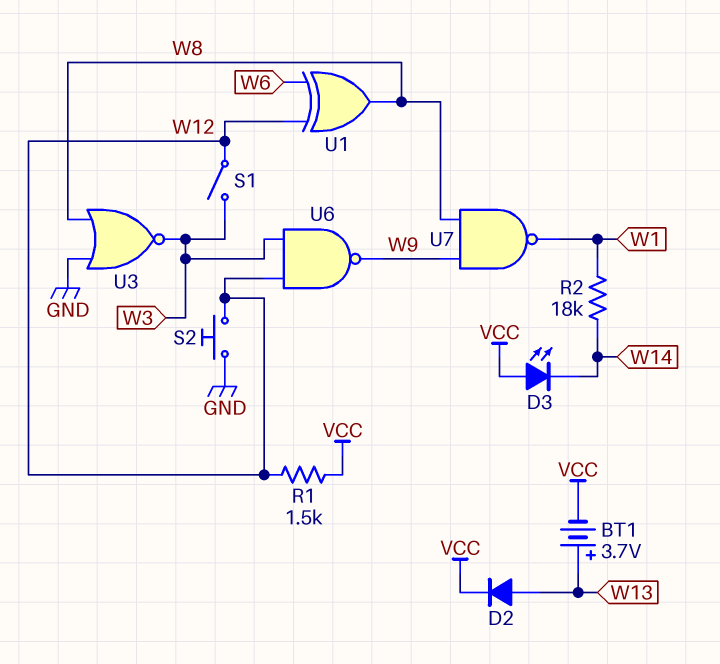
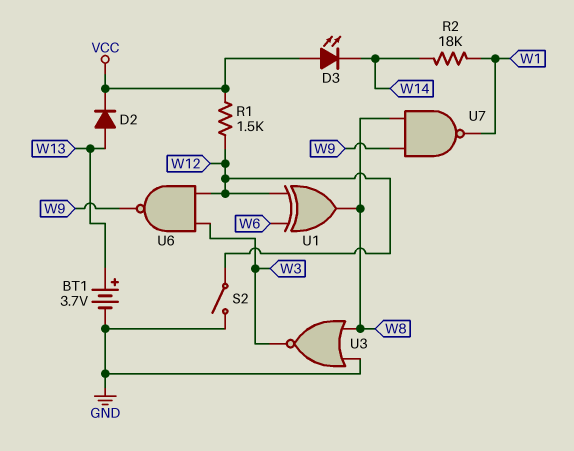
BT1: 3.7V (plus W13, minus VCC) -> 3.7V (plus W13, minus GND)
S1: switch (W3, W12) -> none
S2: button (GND, W12) -> switch (GND, W12)

